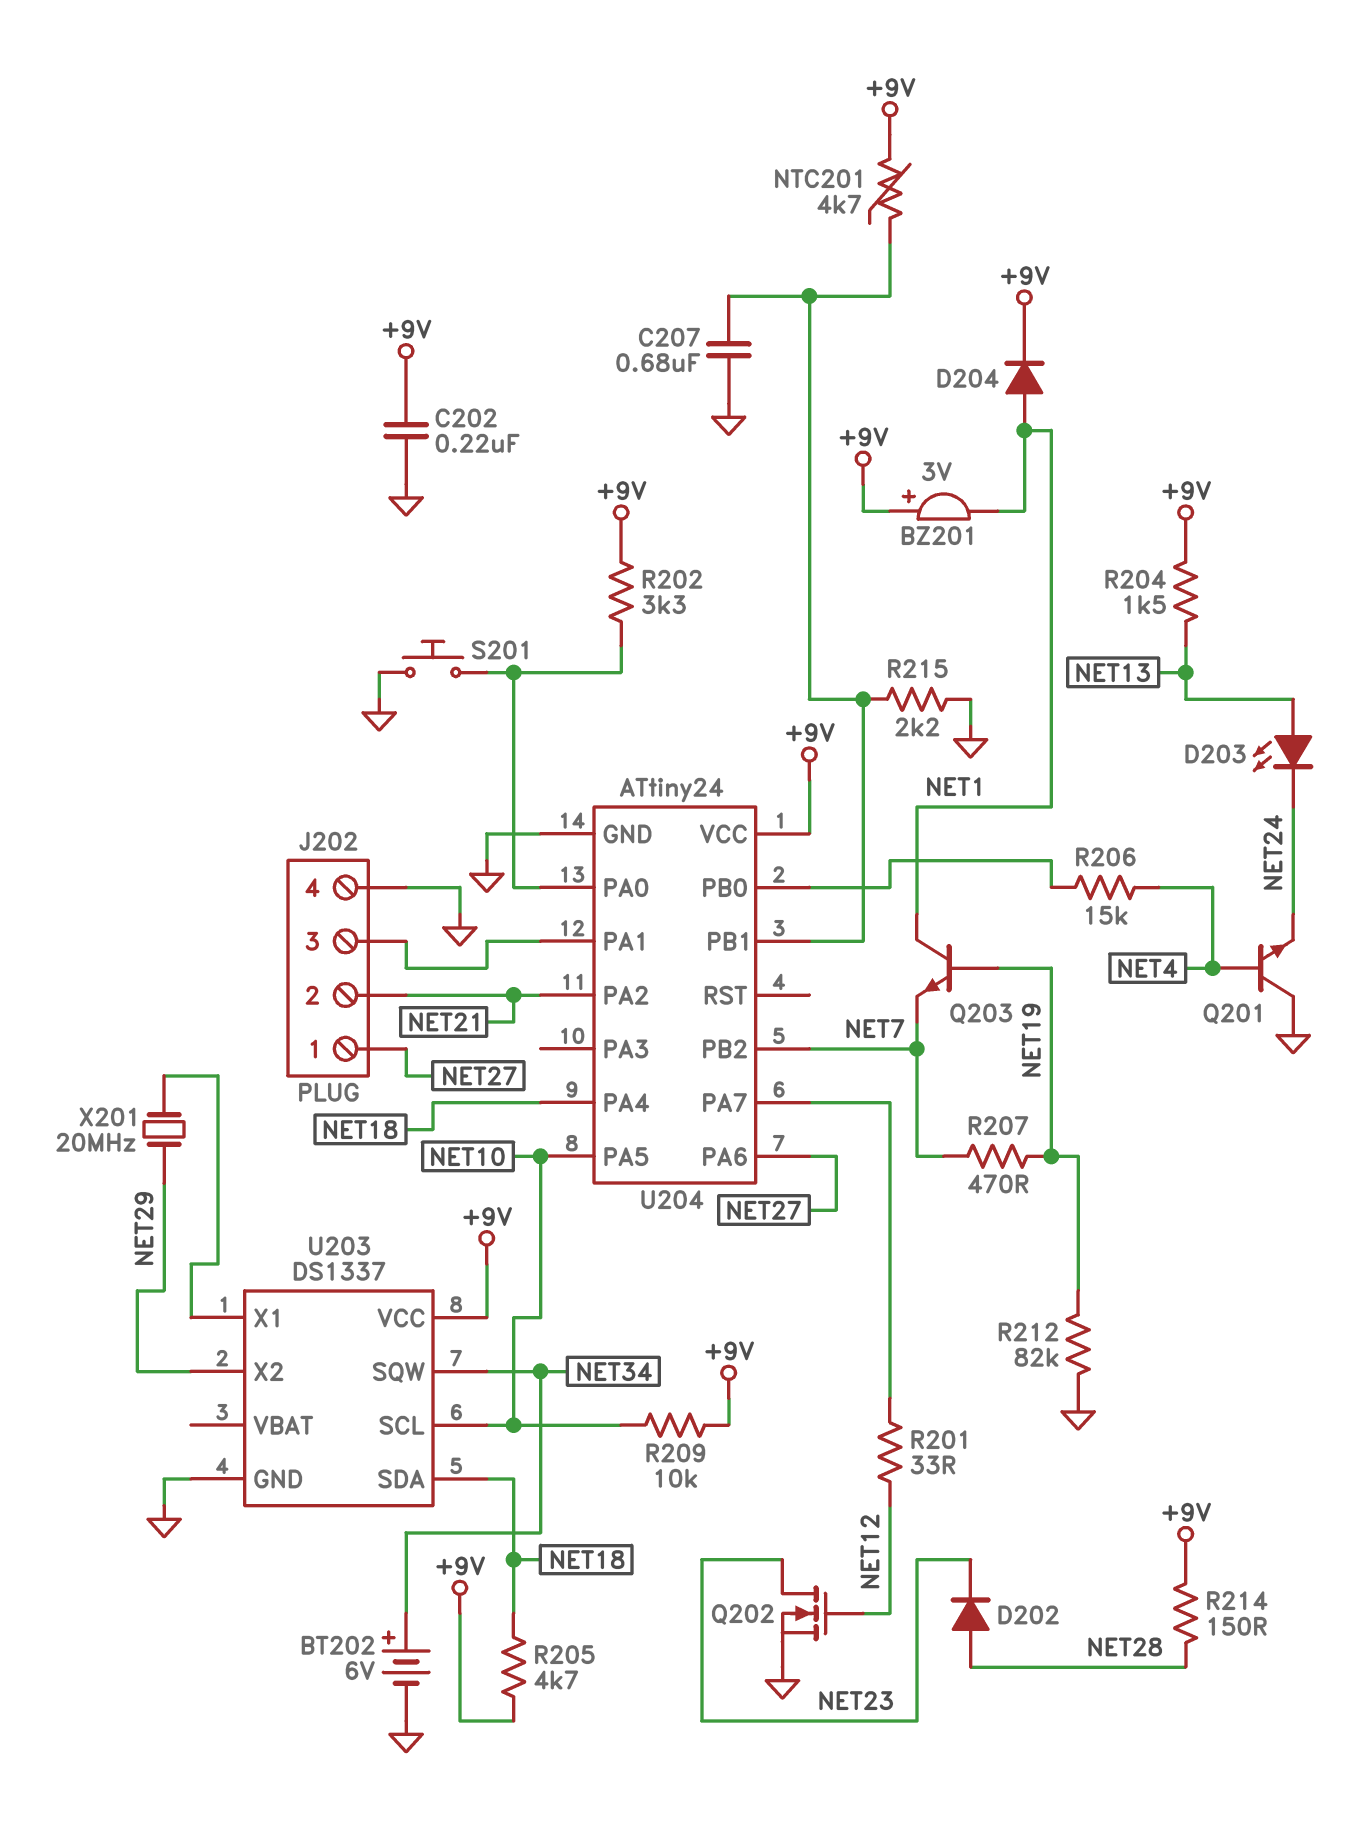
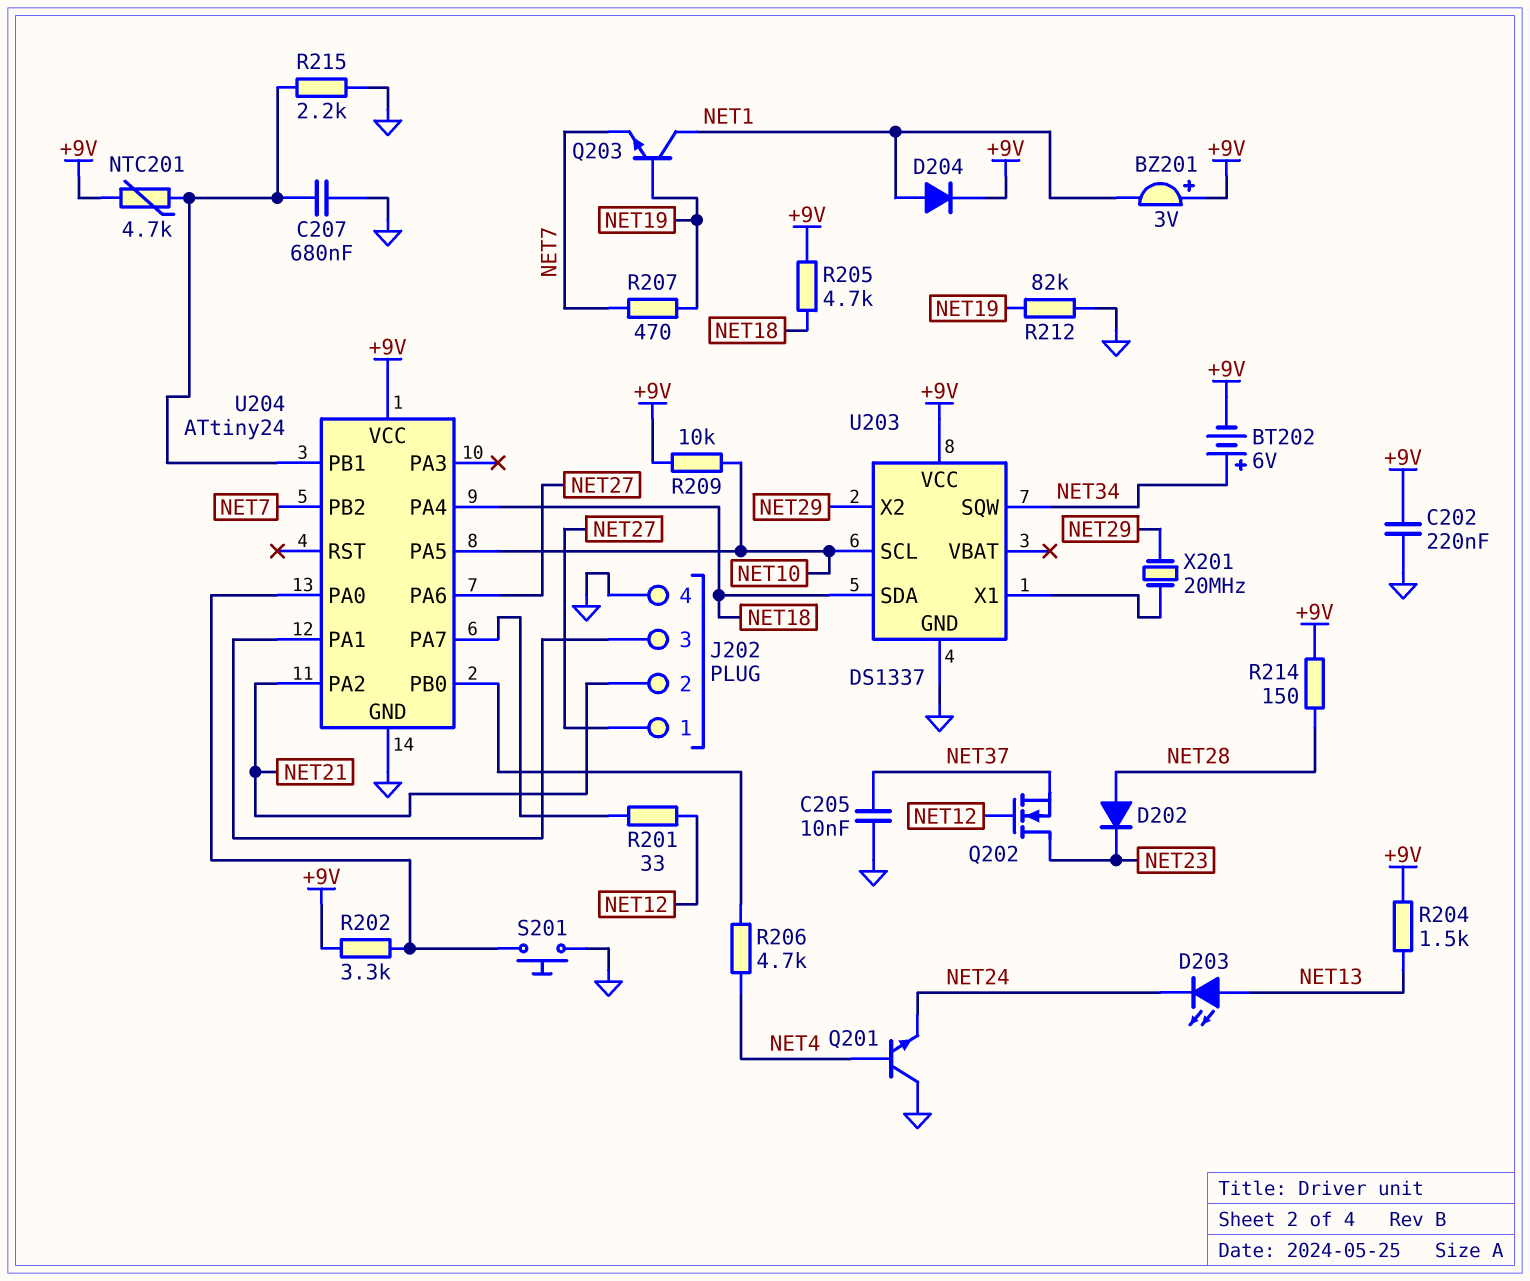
BT202: 6V (plus NET34, minus GND) -> 6V (plus NET34, minus +9V)
C205: none -> 10nF (GND, NET37)
Q202: NMOS (G NET12, D NET23, S GND) -> NMOS (G NET12, D NET23, S NET37)
R206: 15k (NET4, U204/PB0) -> 4.7k (NET4, U204/PB0)

